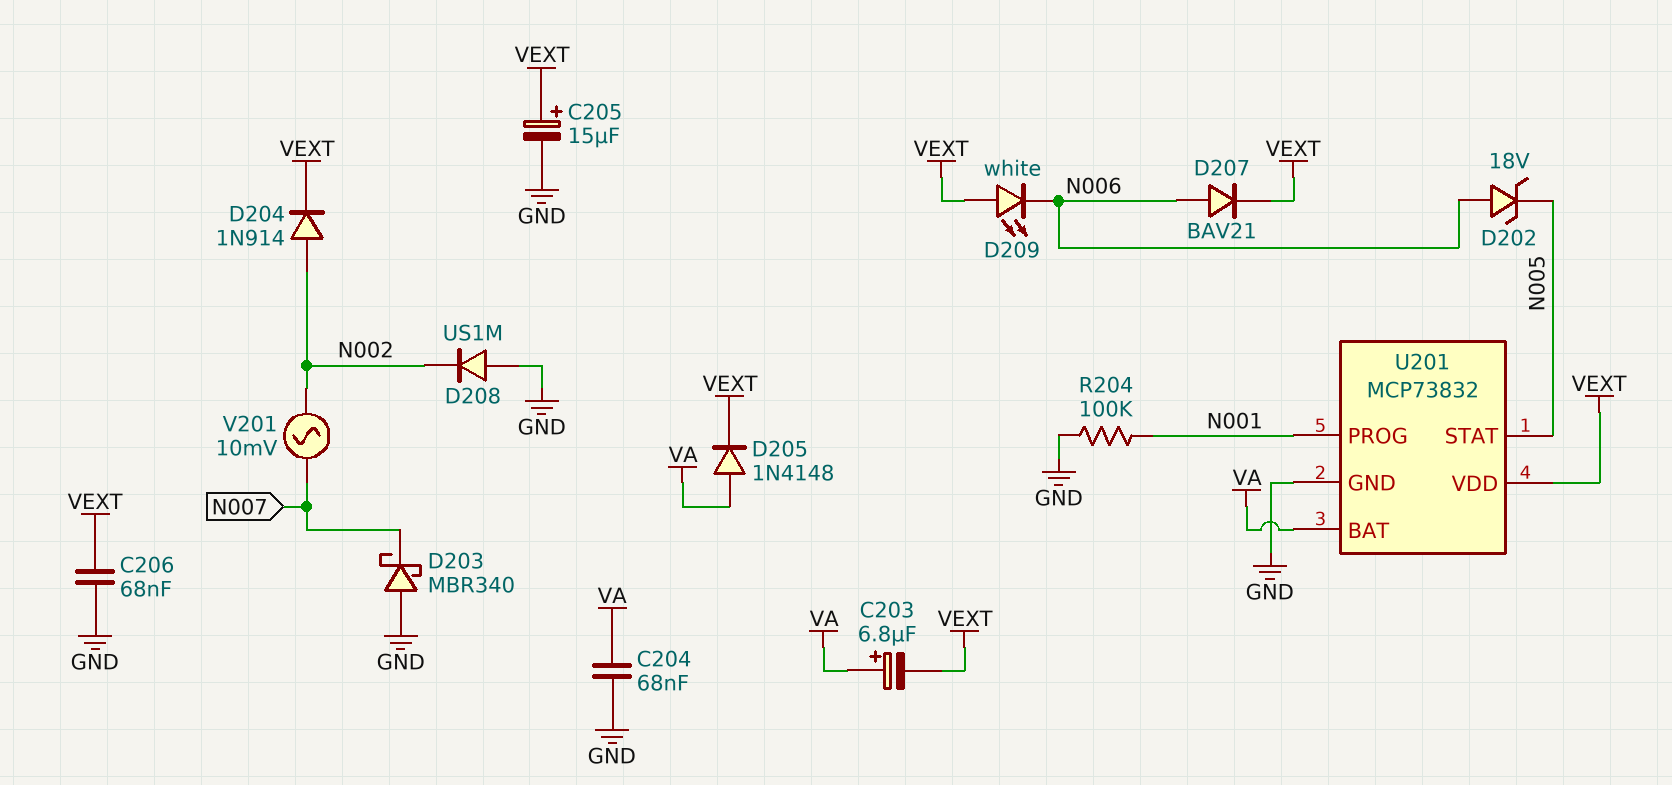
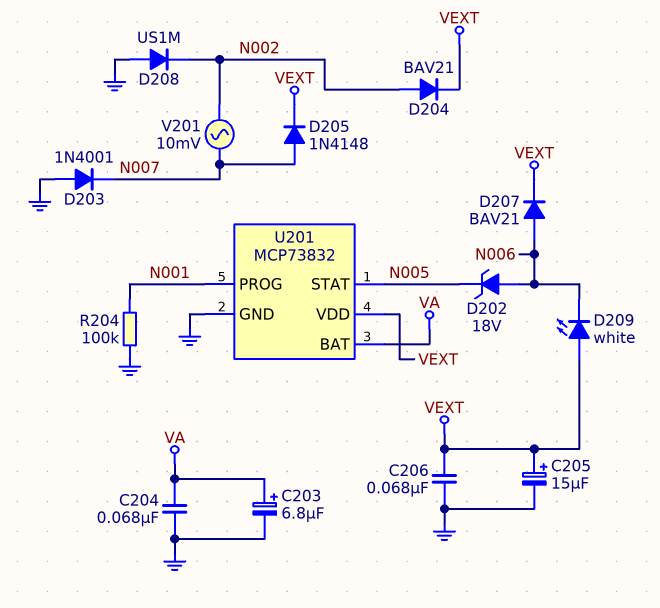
C203: 6.8uF (plus VA, minus VEXT) -> 6.8uF (plus VA, minus GND)
D203: schottky MBR340 (A GND, K N007) -> diode 1N4001 (A GND, K N007)
D204: diode 1N914 (A N002, K VEXT) -> diode BAV21 (A N002, K VEXT)
D205: diode 1N4148 (A VA, K VEXT) -> diode 1N4148 (A N007, K VEXT)

